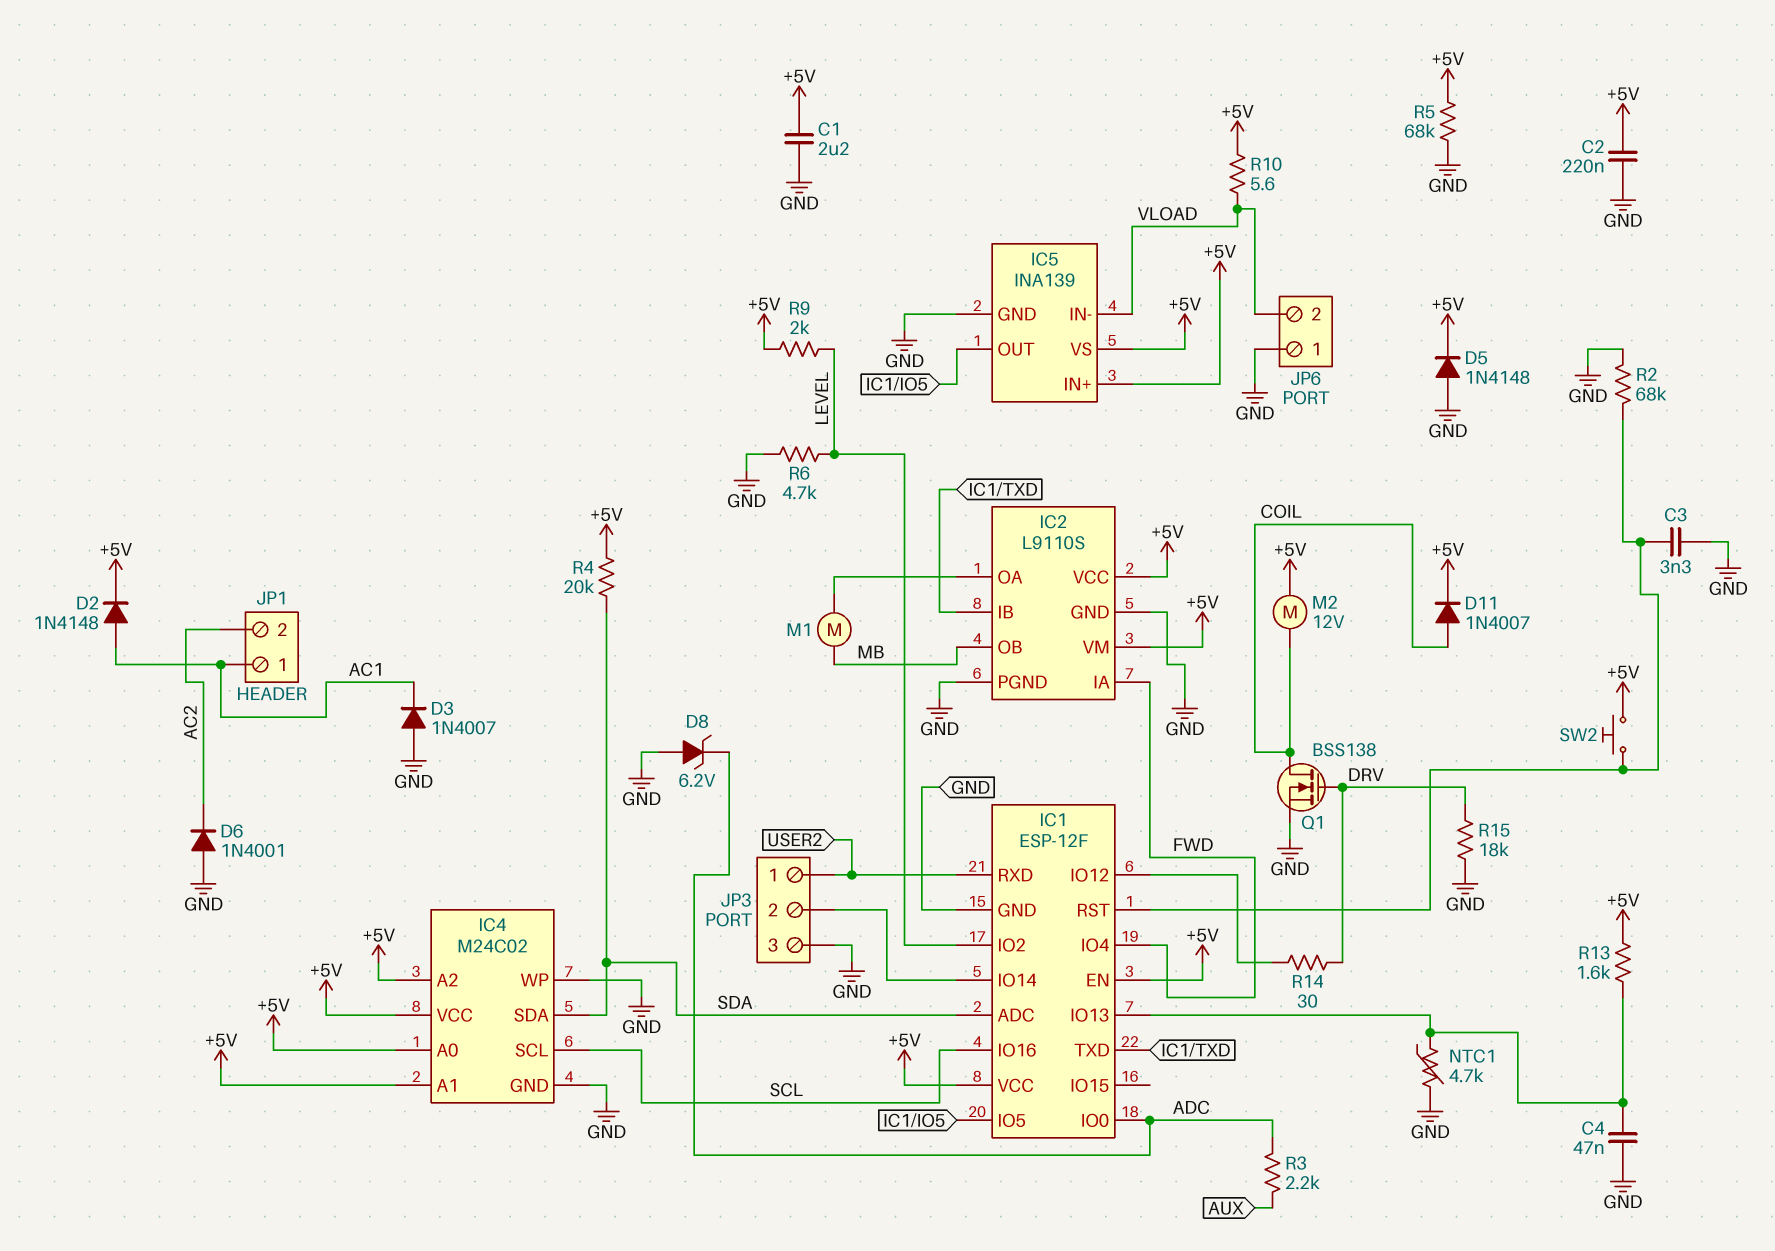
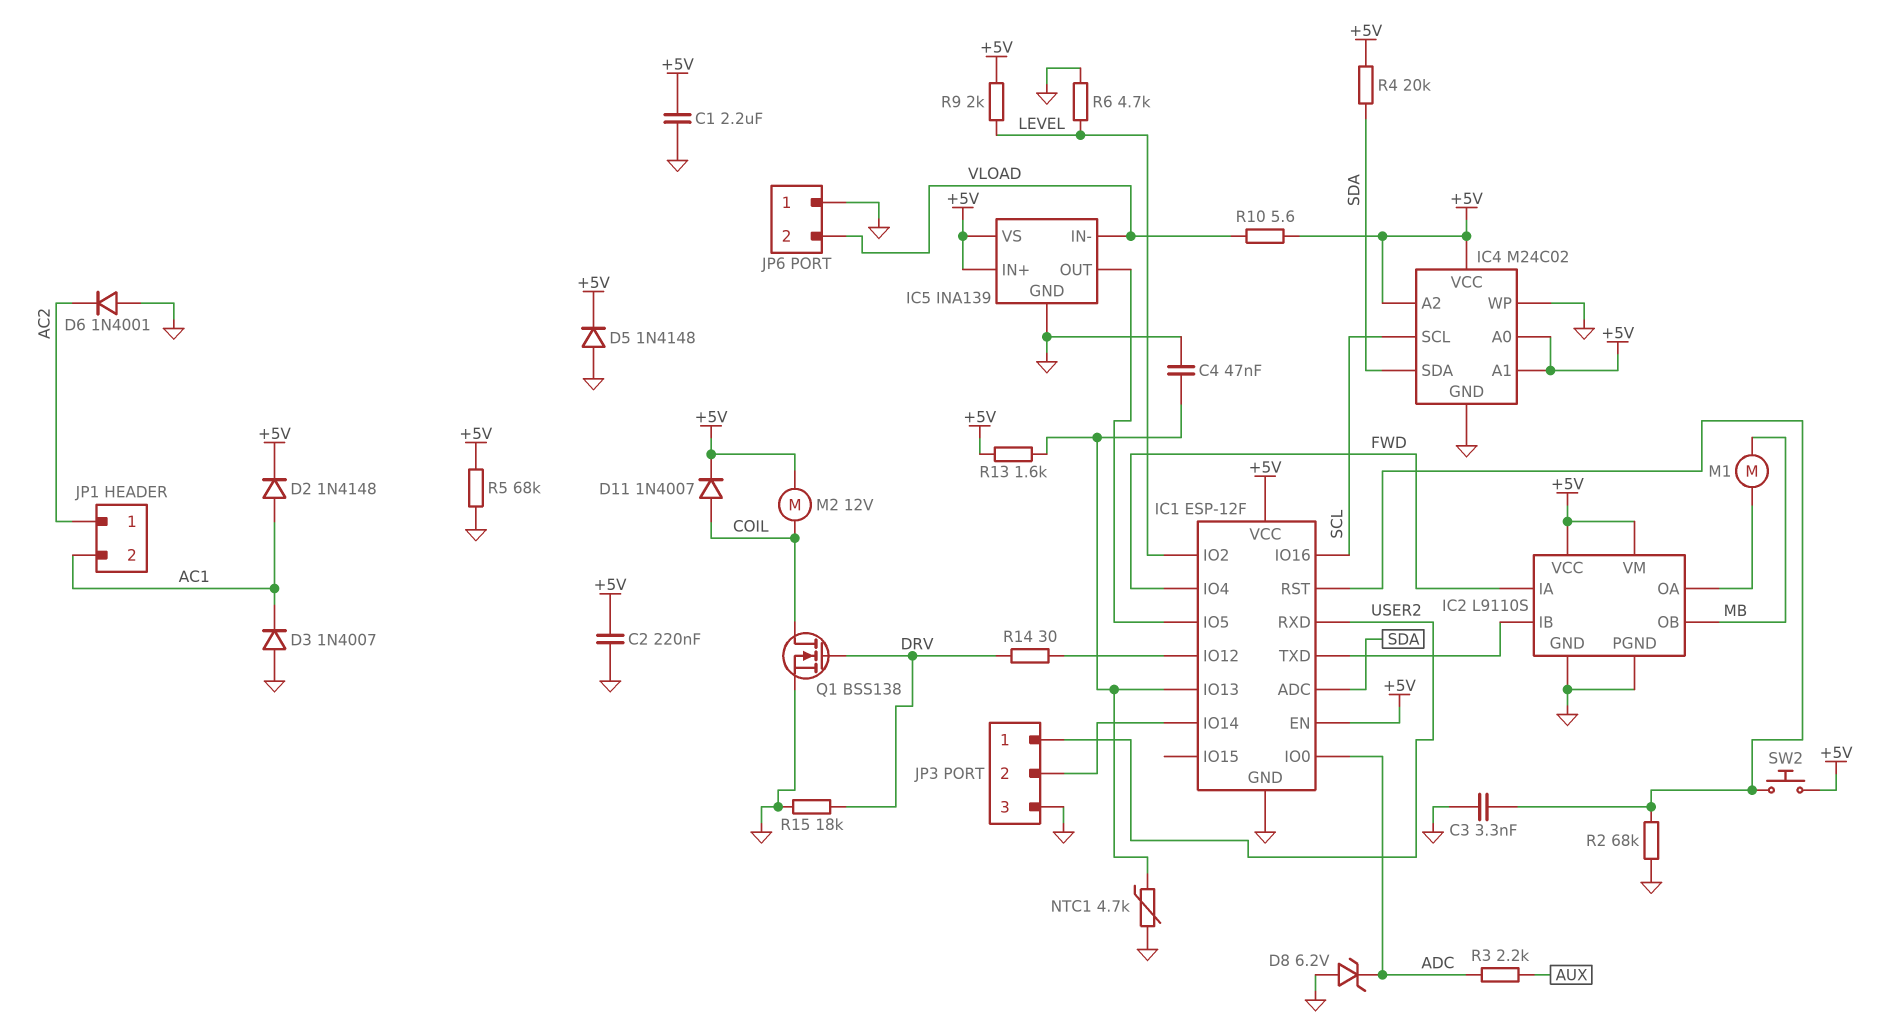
JP1 pin 1: AC1 -> AC2
JP1 pin 2: AC2 -> AC1

